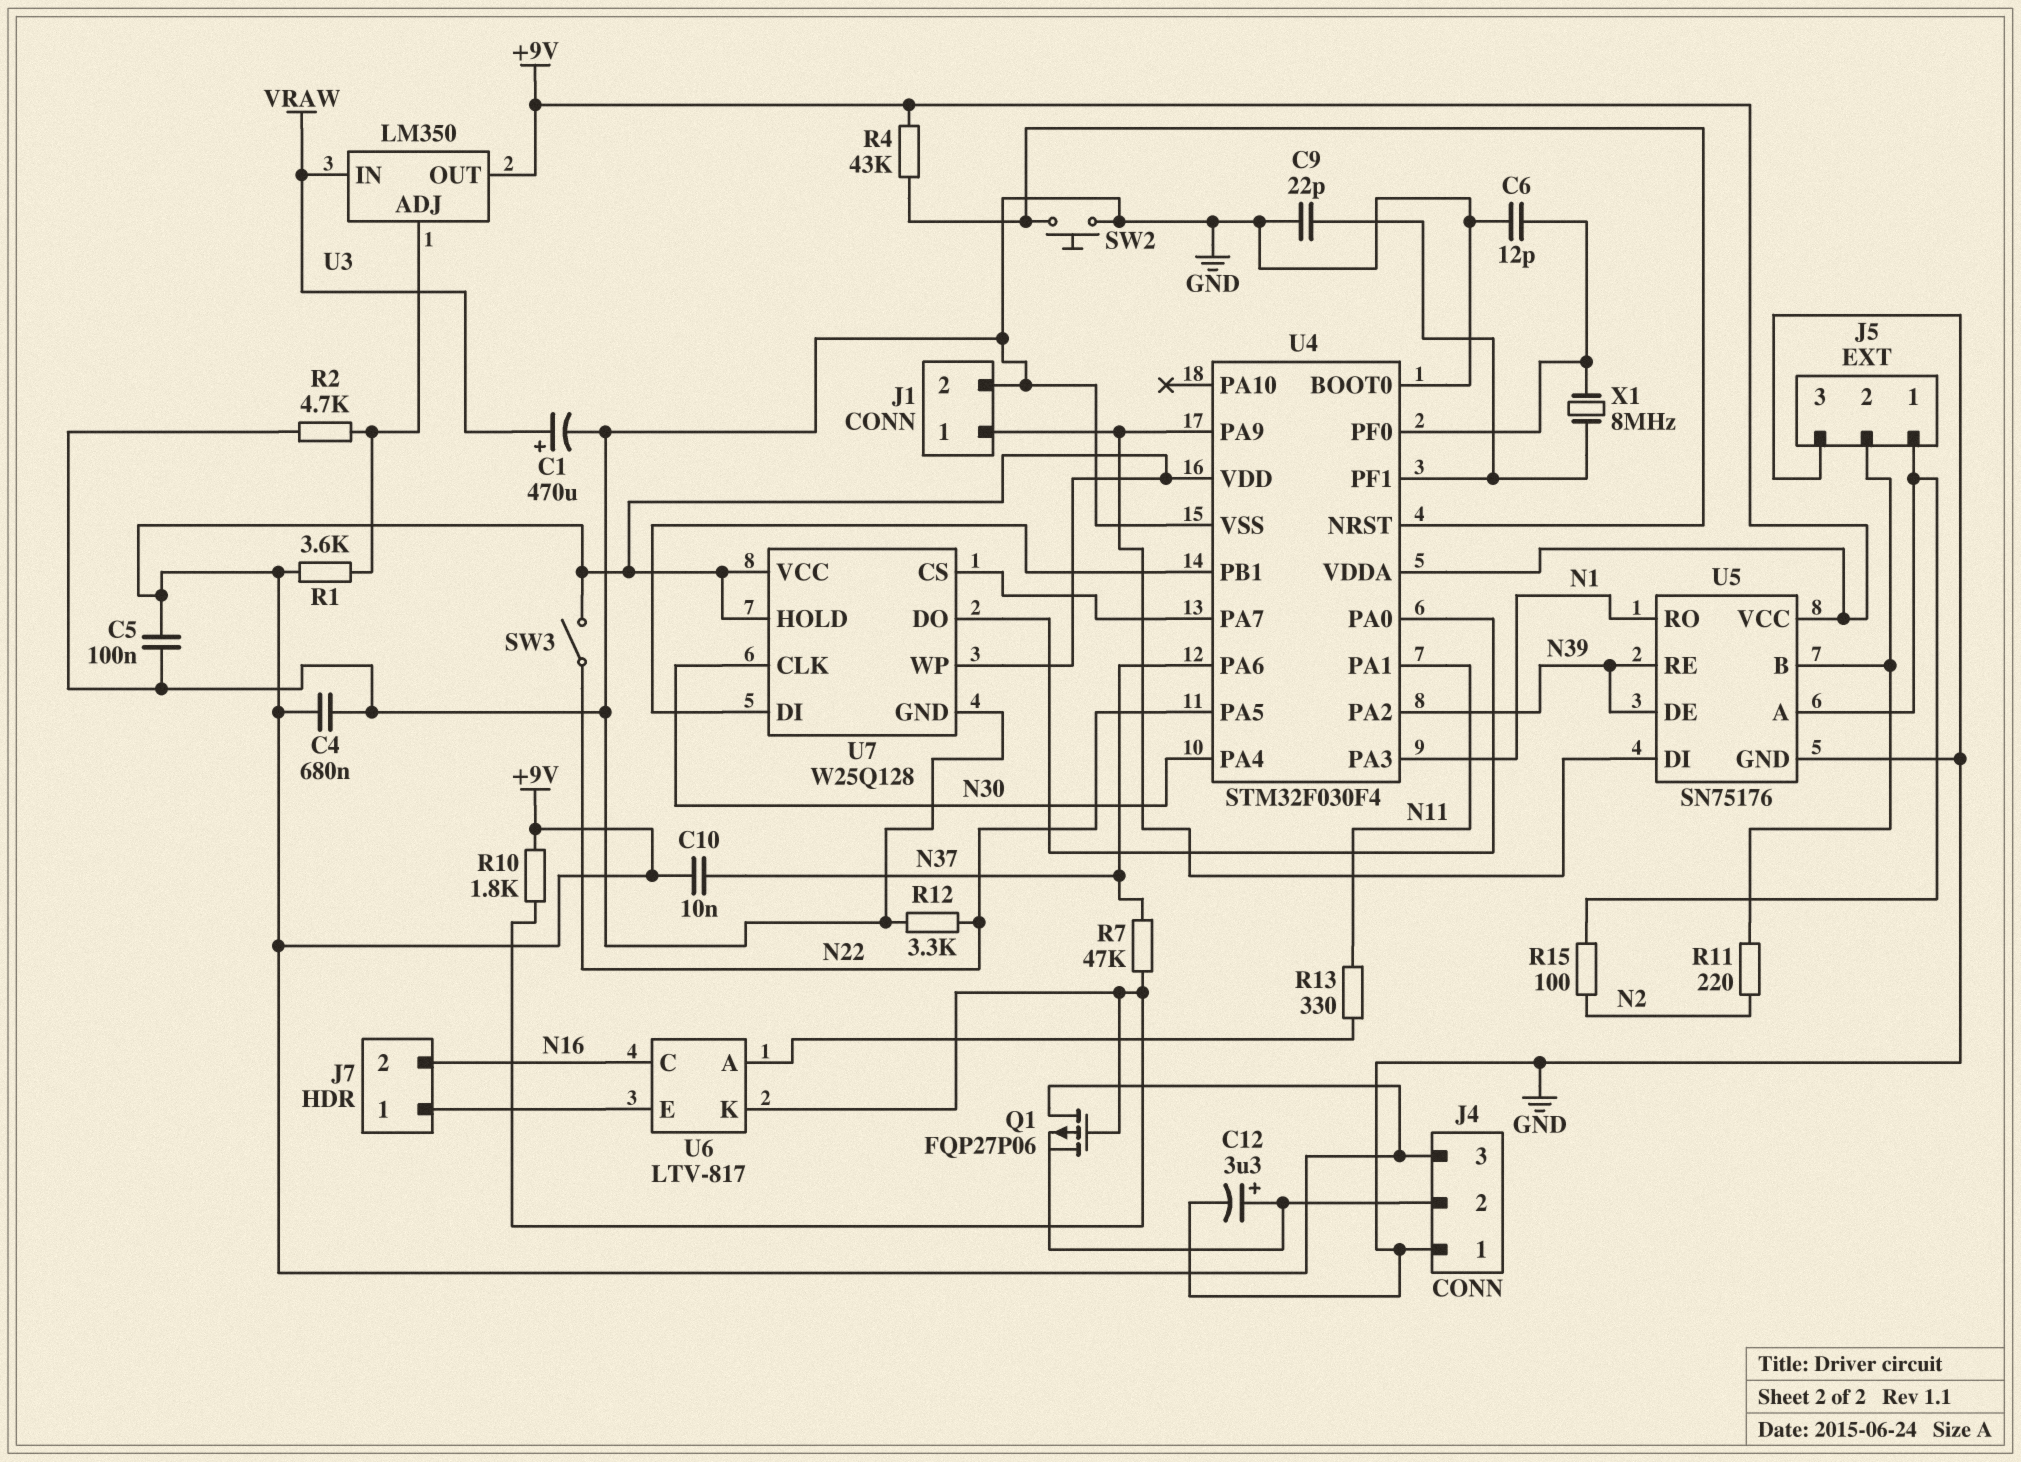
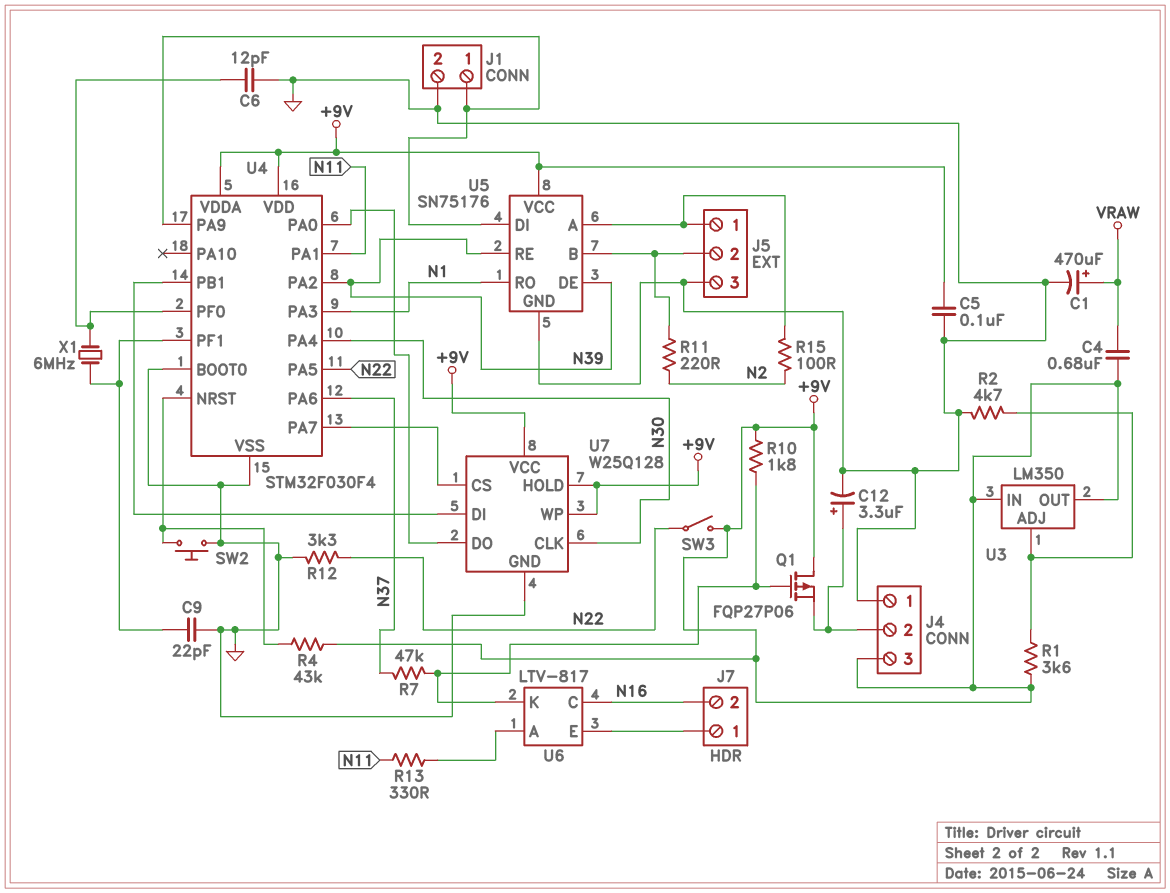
C4: 680nF (+9V, GND) -> 680nF (+9V, VRAW)
C10: 10nF (+9V, N37) -> none
U3 pin IN: VRAW -> +9V
X1: 8MHz (U4/PF0, U4/PF1) -> 6MHz (U4/PF0, U4/PF1)

